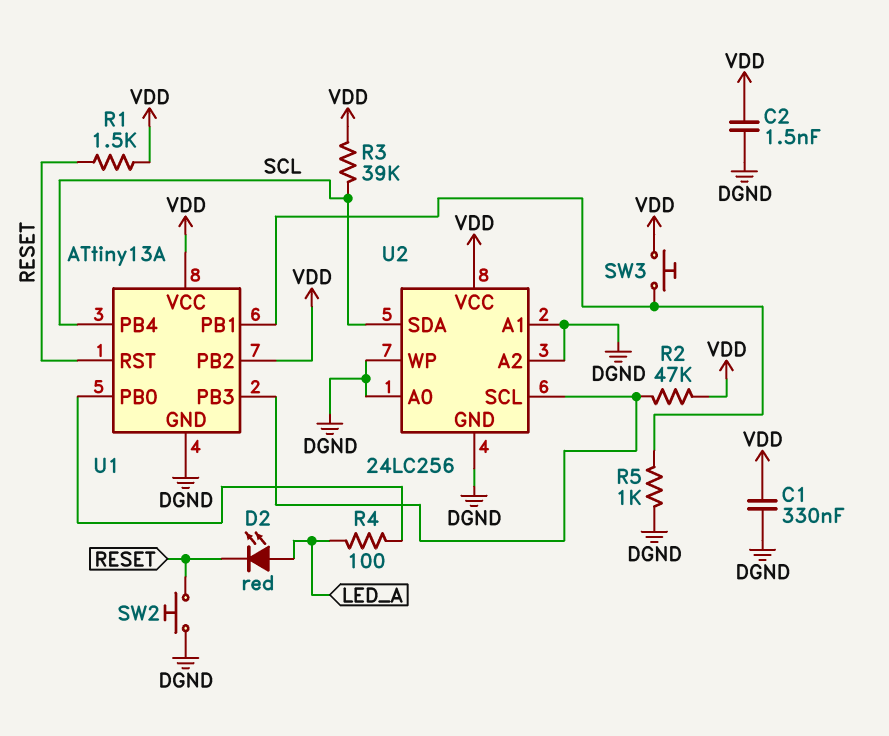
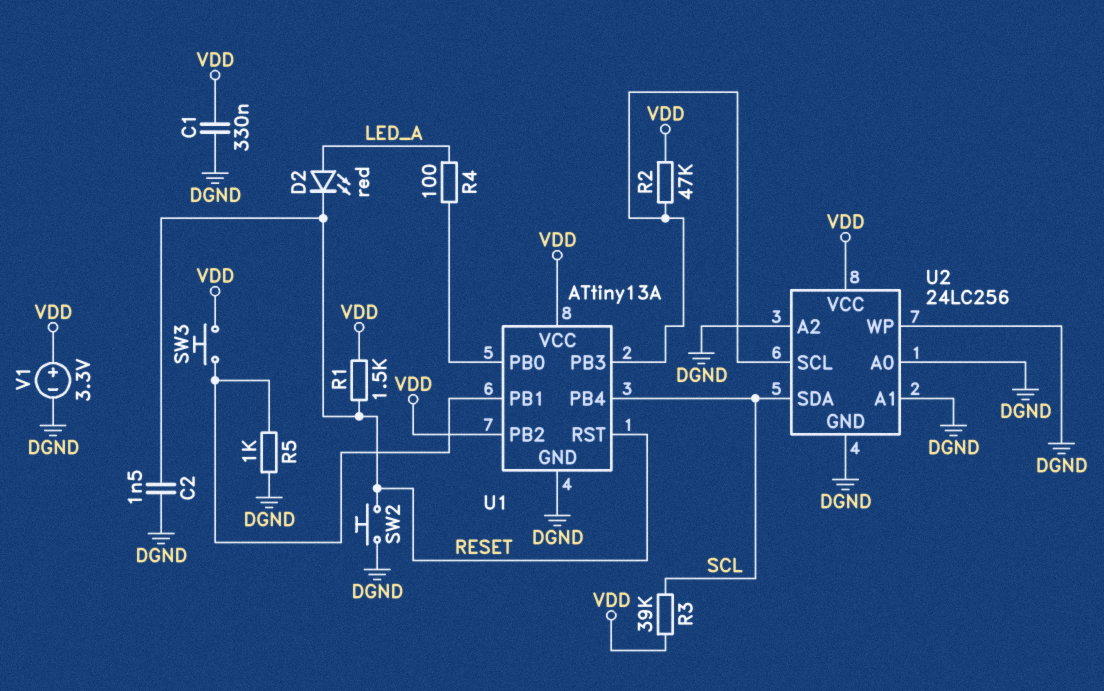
C2: 1.5nF (DGND, VDD) -> 1.5nF (DGND, RESET)
V1: none -> 3.3V (plus VDD, minus DGND)

